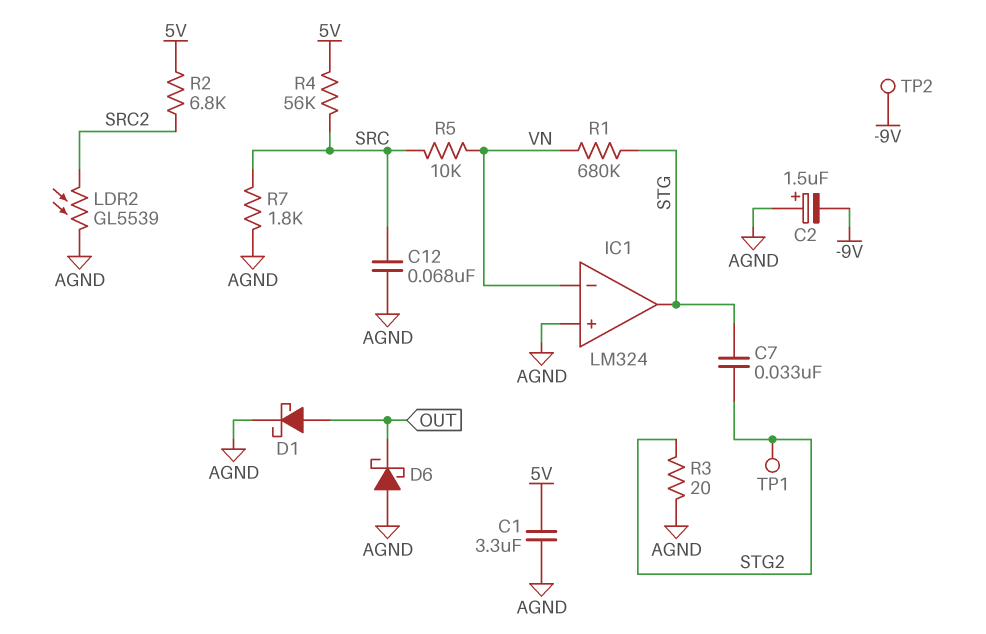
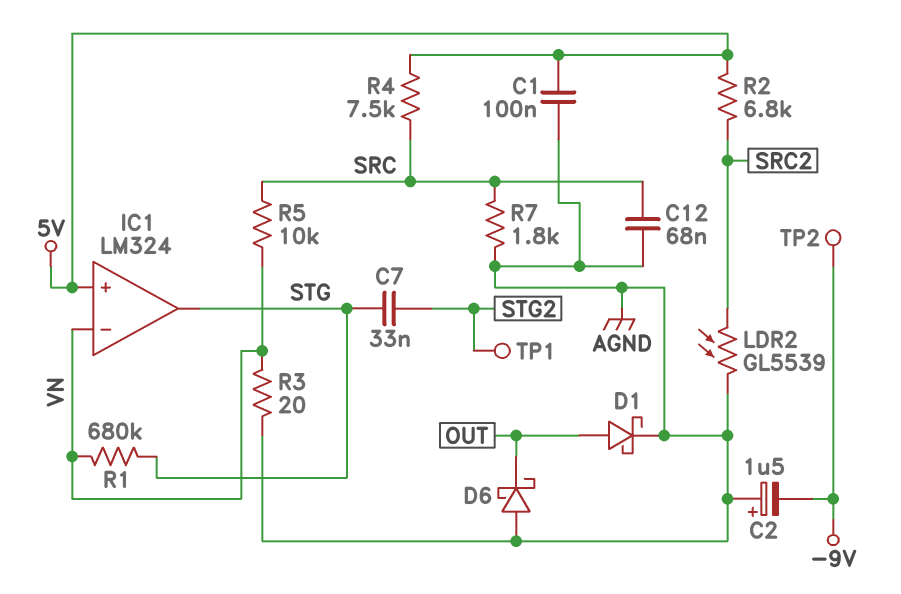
C1: 3.3uF (5V, AGND) -> 100nF (5V, AGND)
IC1 pin in+: AGND -> 5V
R3: 20 (AGND, STG2) -> 20 (AGND, VN)
R4: 56k (5V, SRC) -> 7.5k (5V, SRC)

